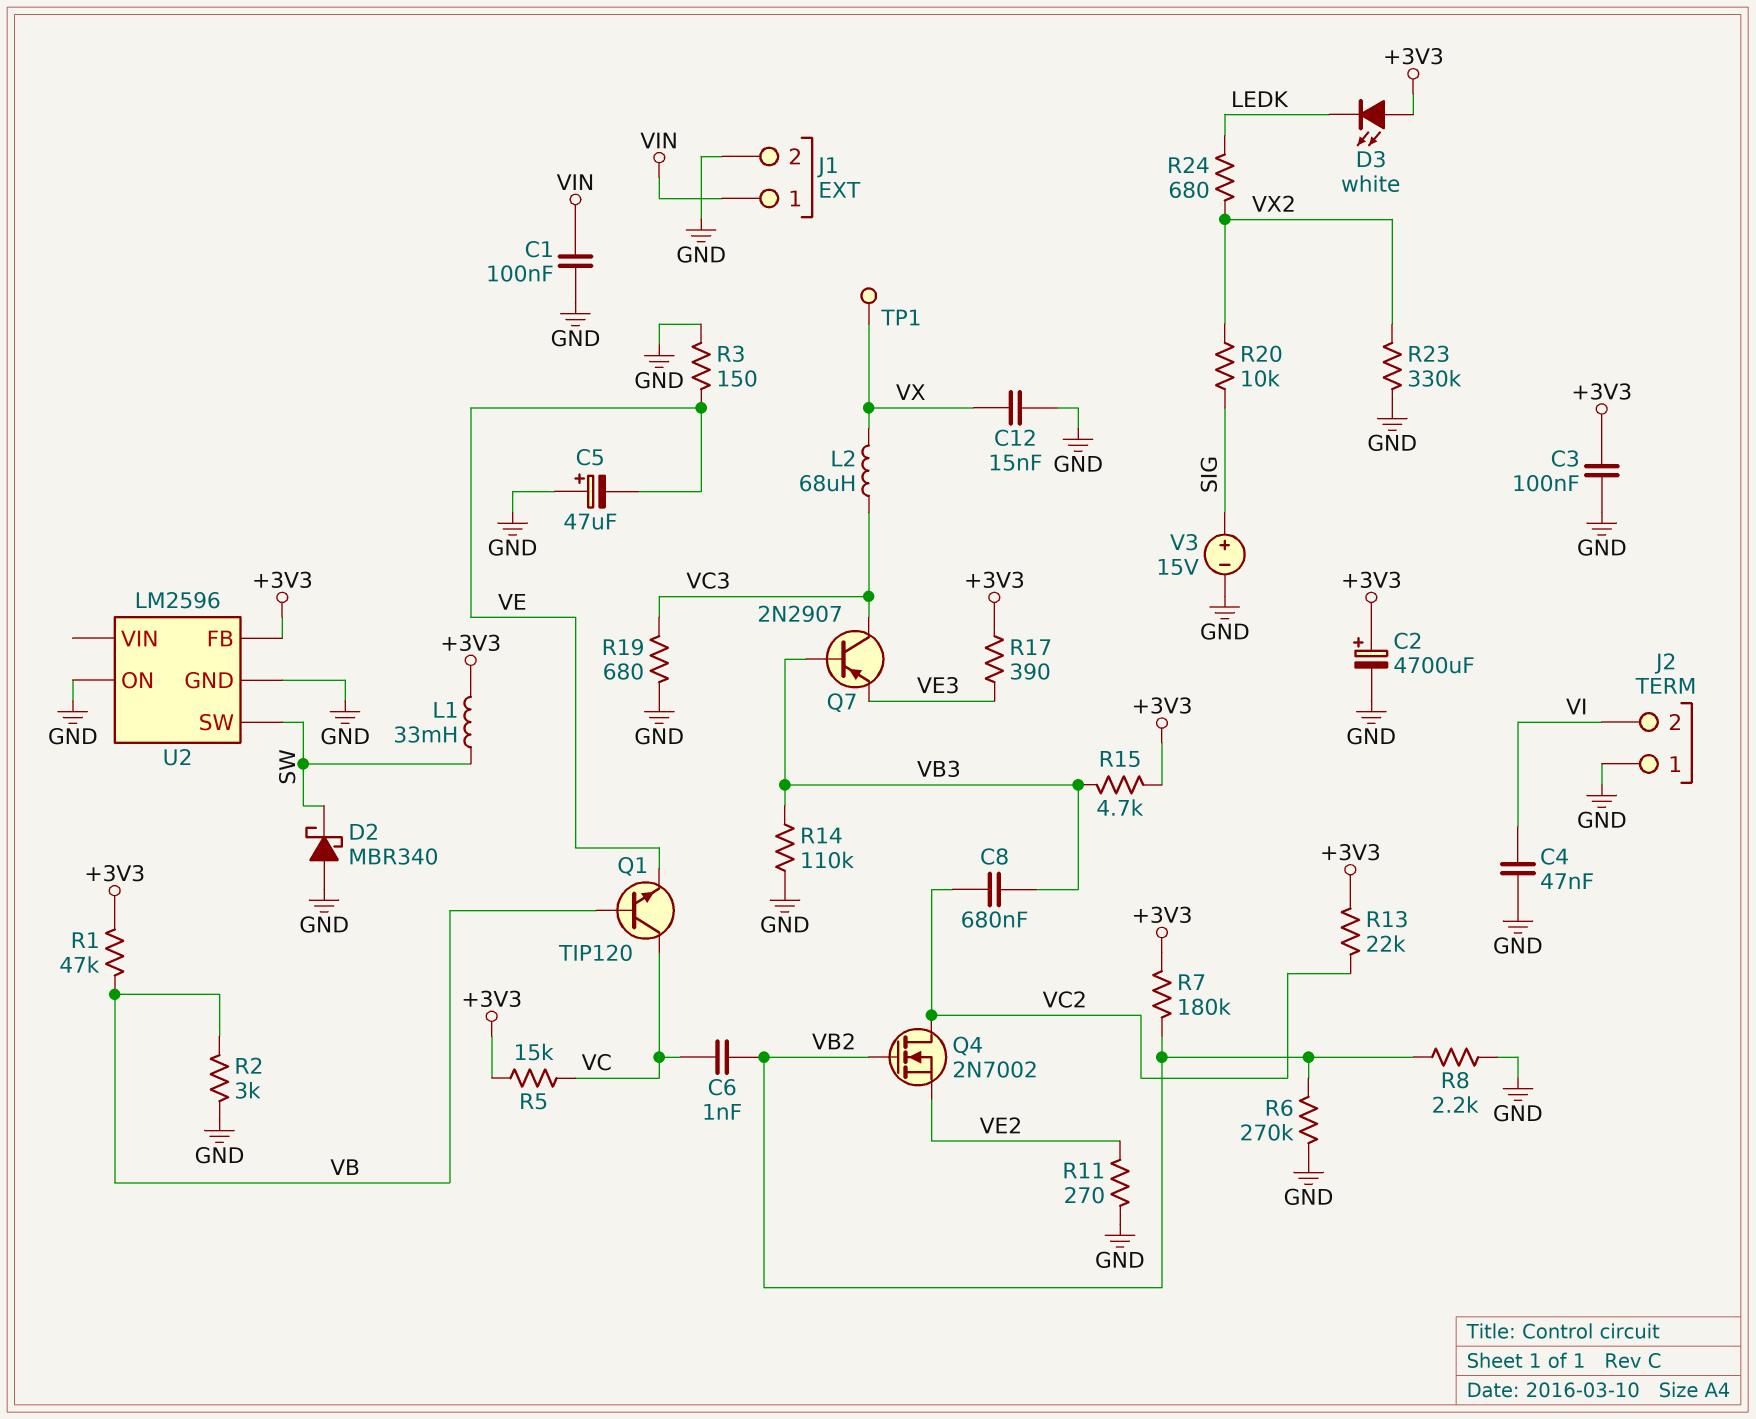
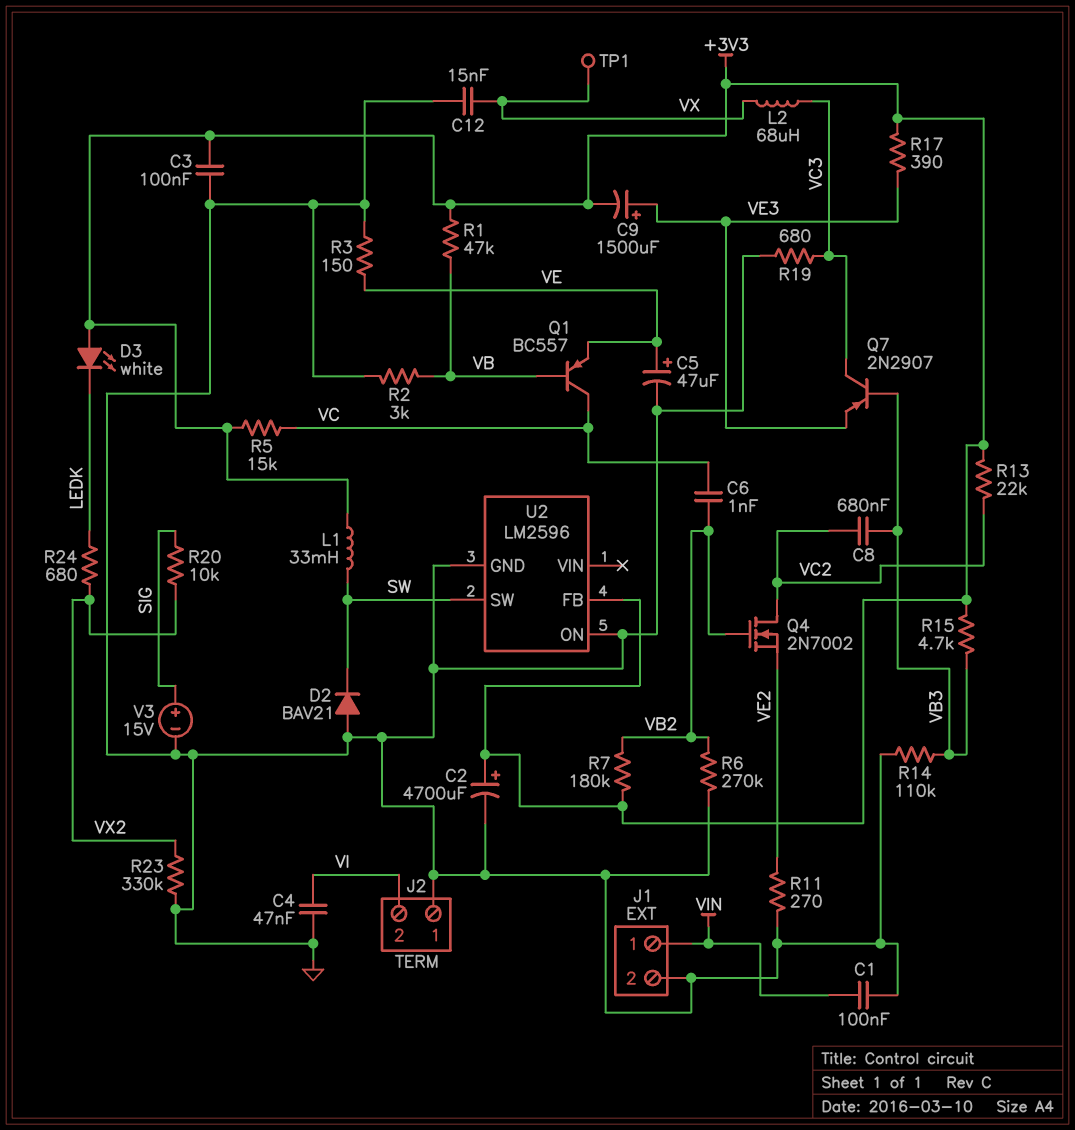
C5: 47uF (plus GND, minus VE) -> 47uF (plus VE, minus GND)
C9: none -> 1500uF (plus VE3, minus +3V3)
D2: schottky MBR340 (A GND, K SW) -> diode BAV21 (A GND, K SW)
Q1: NPN TIP120 (B VB, C VC, E VE) -> PNP BC557 (B VB, C VC, E VE)
R8: 2.2k (GND, VB2) -> none

